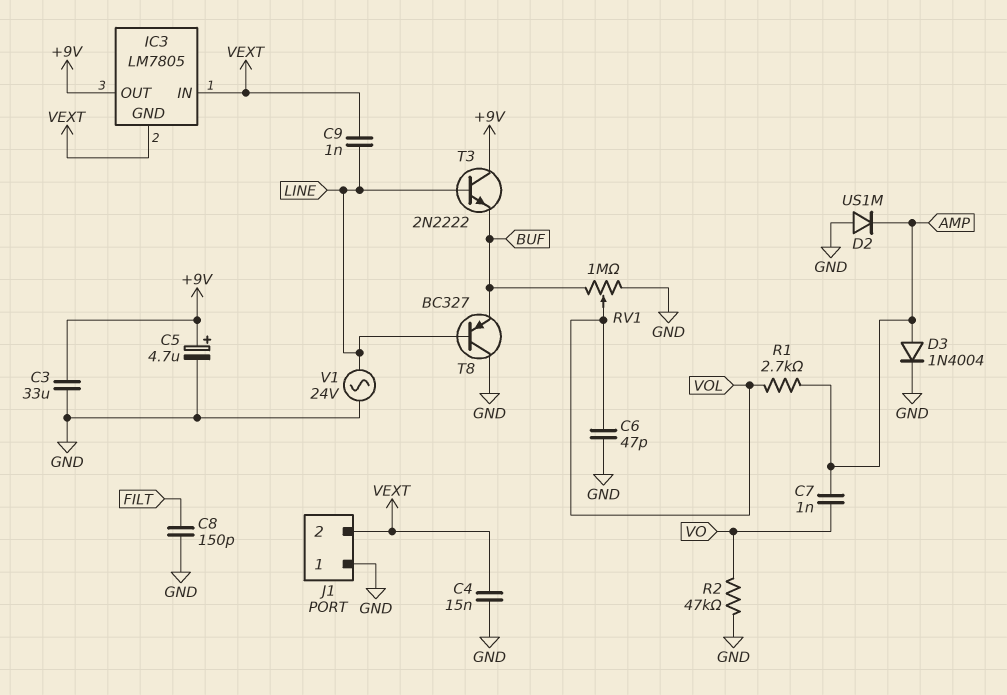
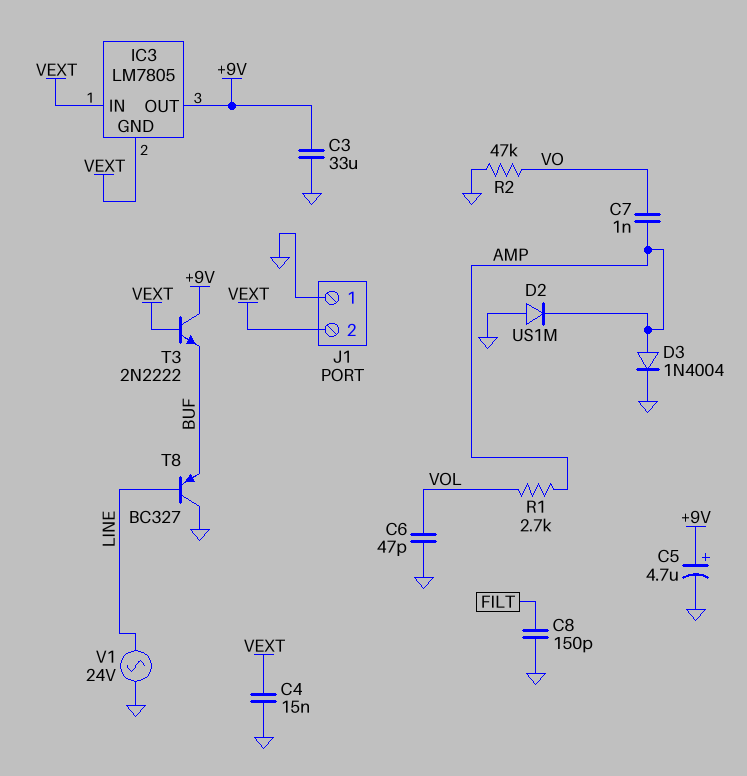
C9: 1nF (LINE, VEXT) -> none
RV1: 1M (BUF, GND, wiper VOL) -> none
T3: NPN 2N2222 (B LINE, C +9V, E BUF) -> NPN 2N2222 (B VEXT, C +9V, E BUF)

